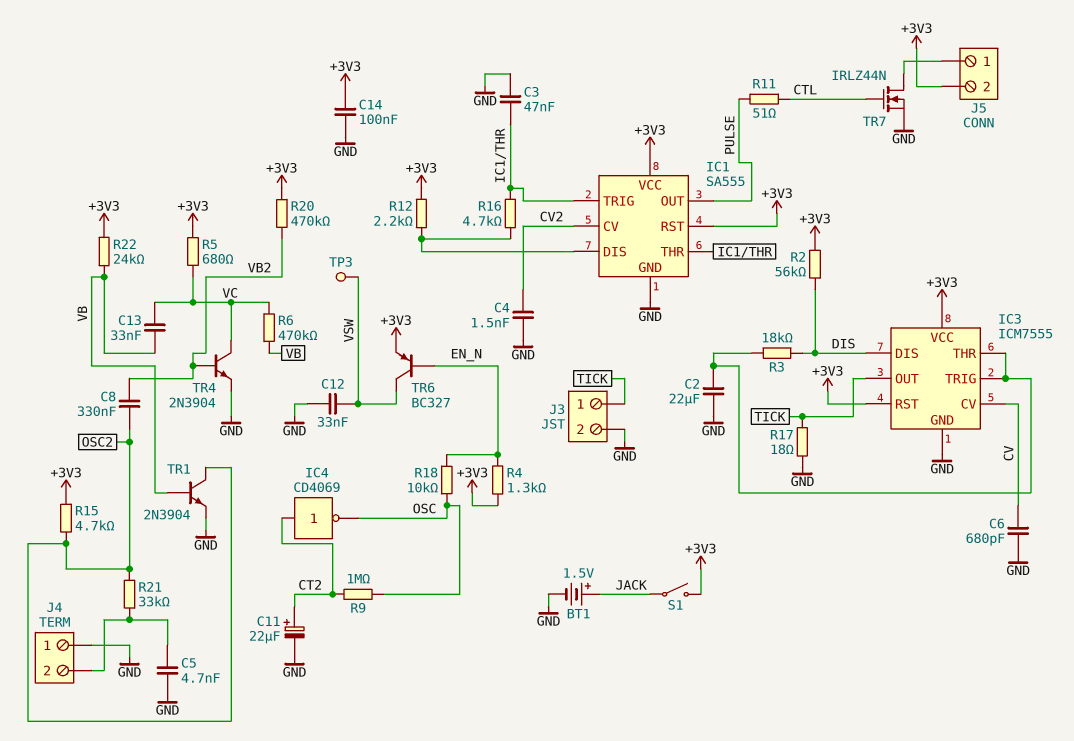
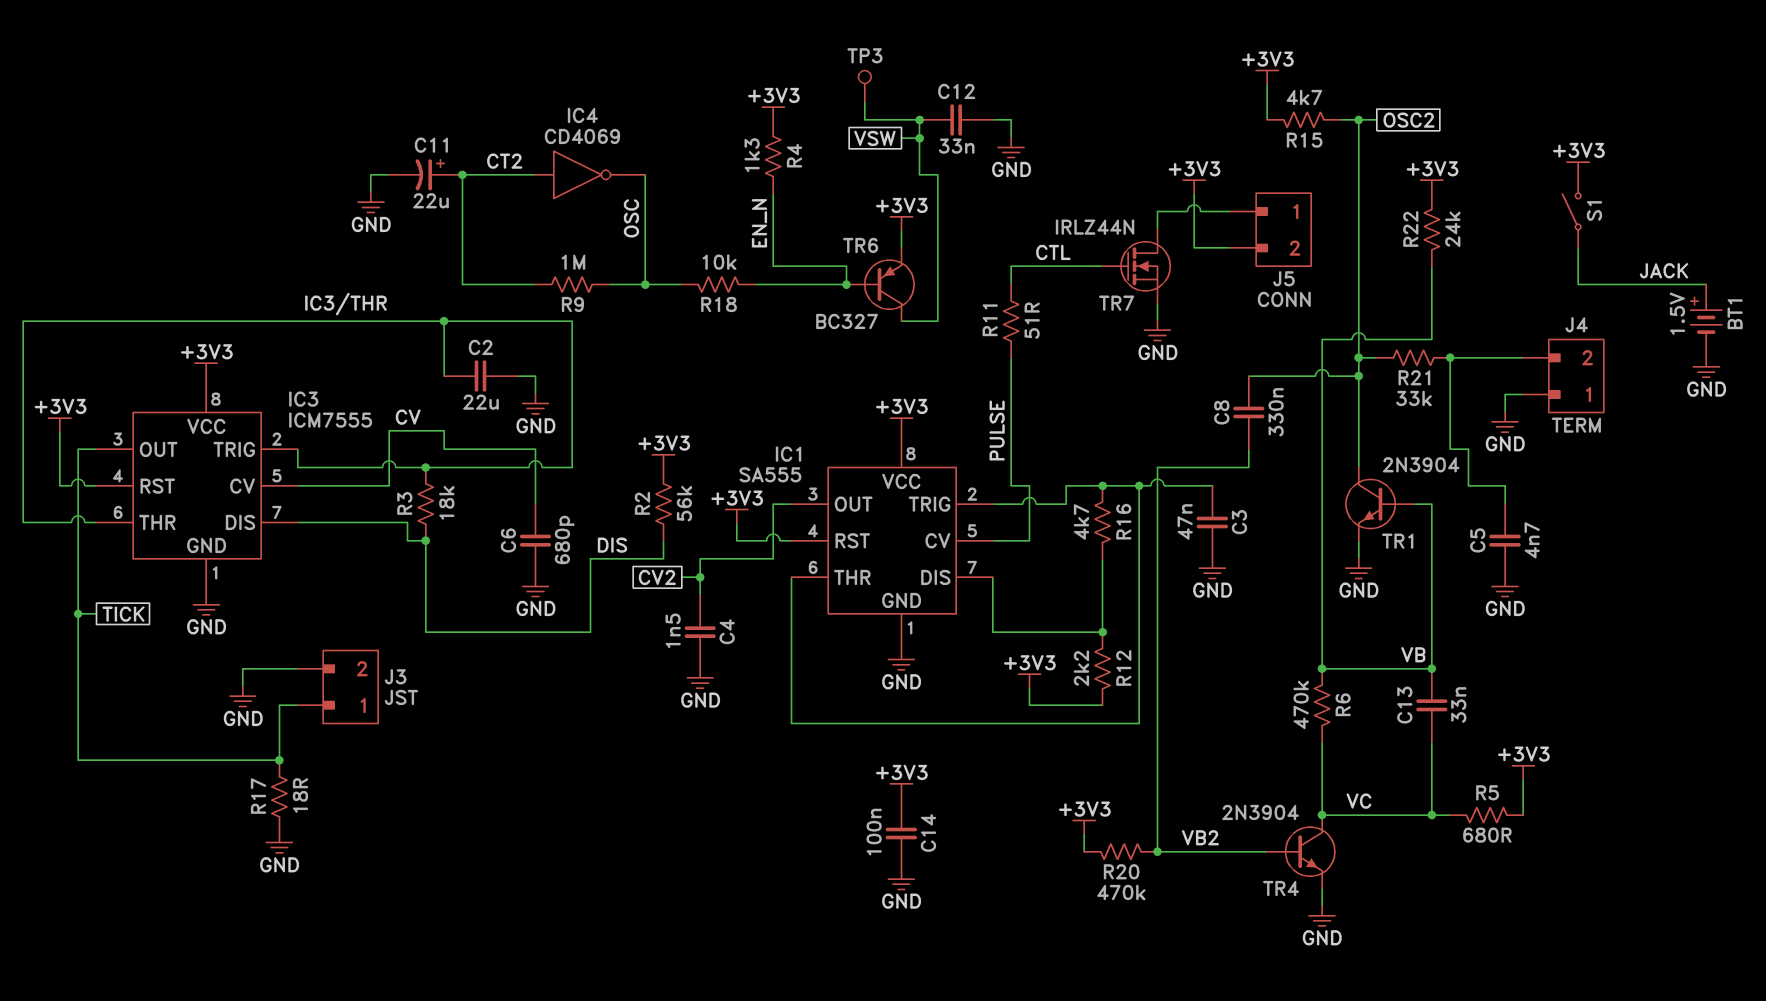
IC1 pin CV: CV2 -> PULSE
IC1 pin OUT: PULSE -> CV2

